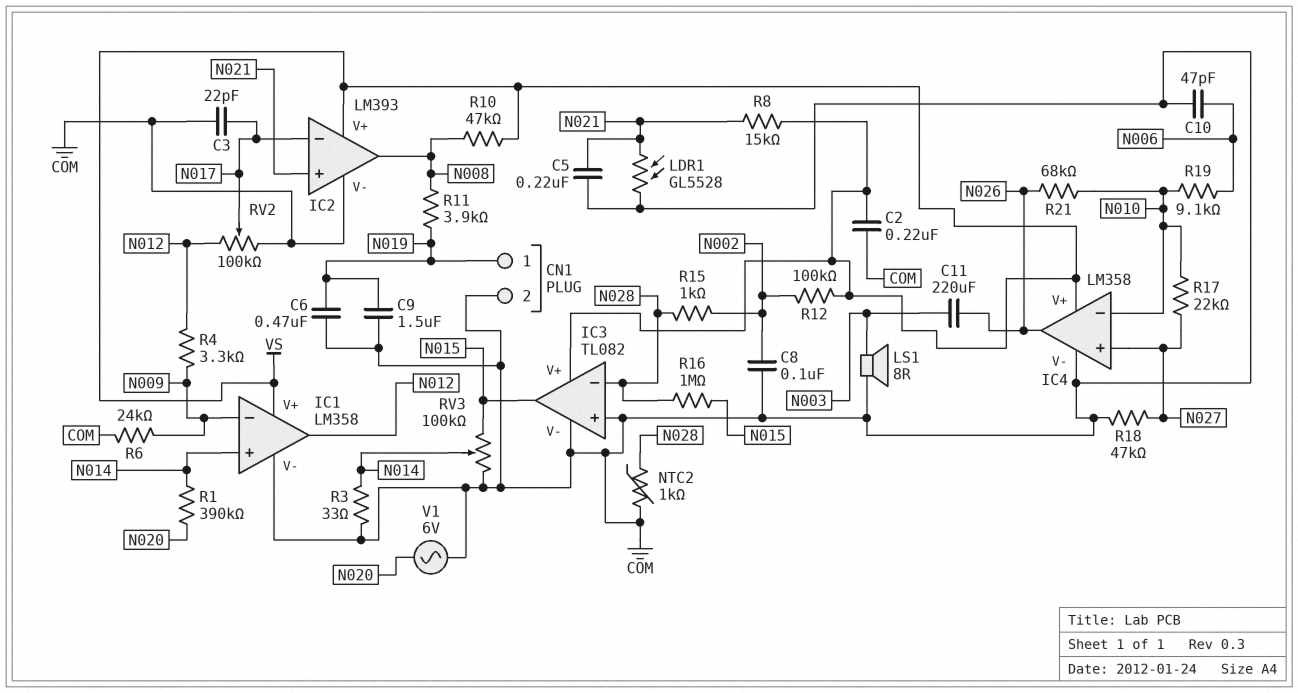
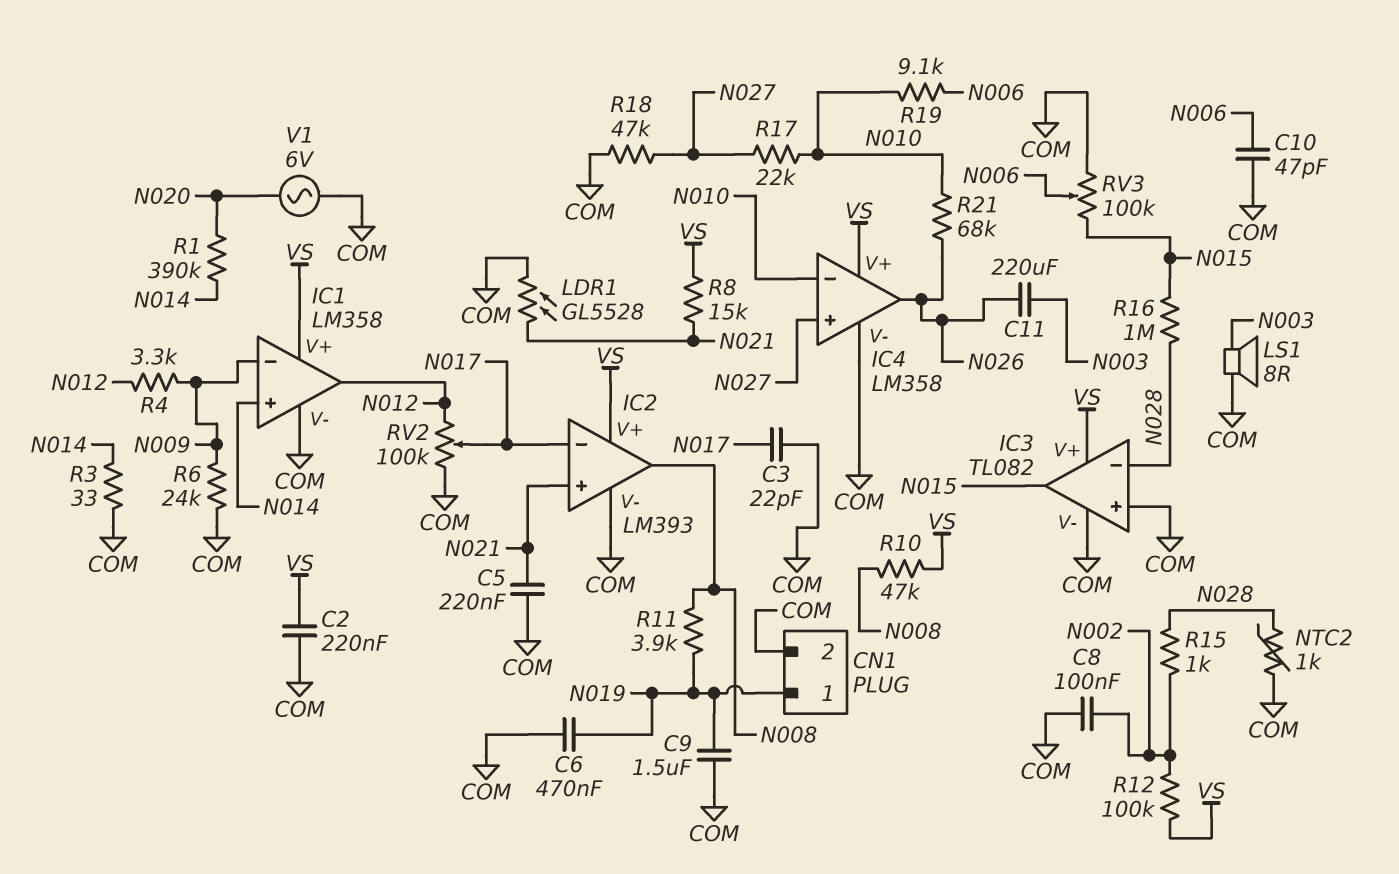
RV3: 100k (COM, N015, wiper N014) -> 100k (COM, N015, wiper N006)

